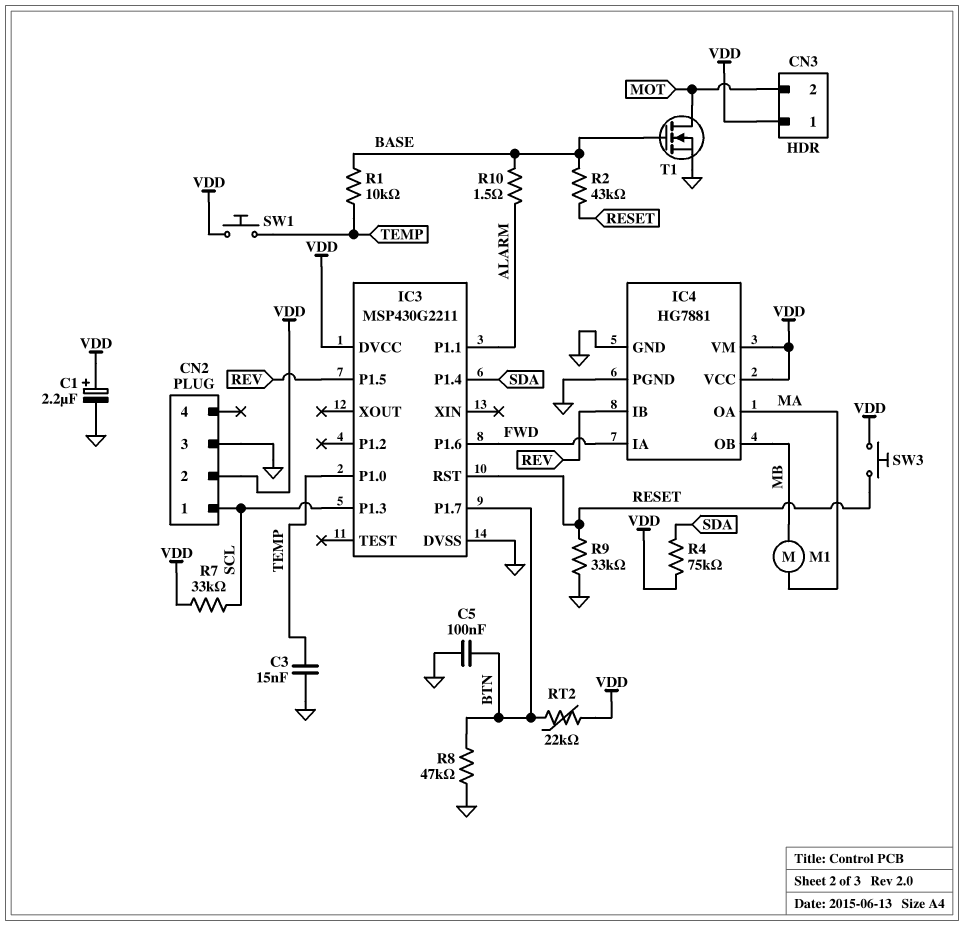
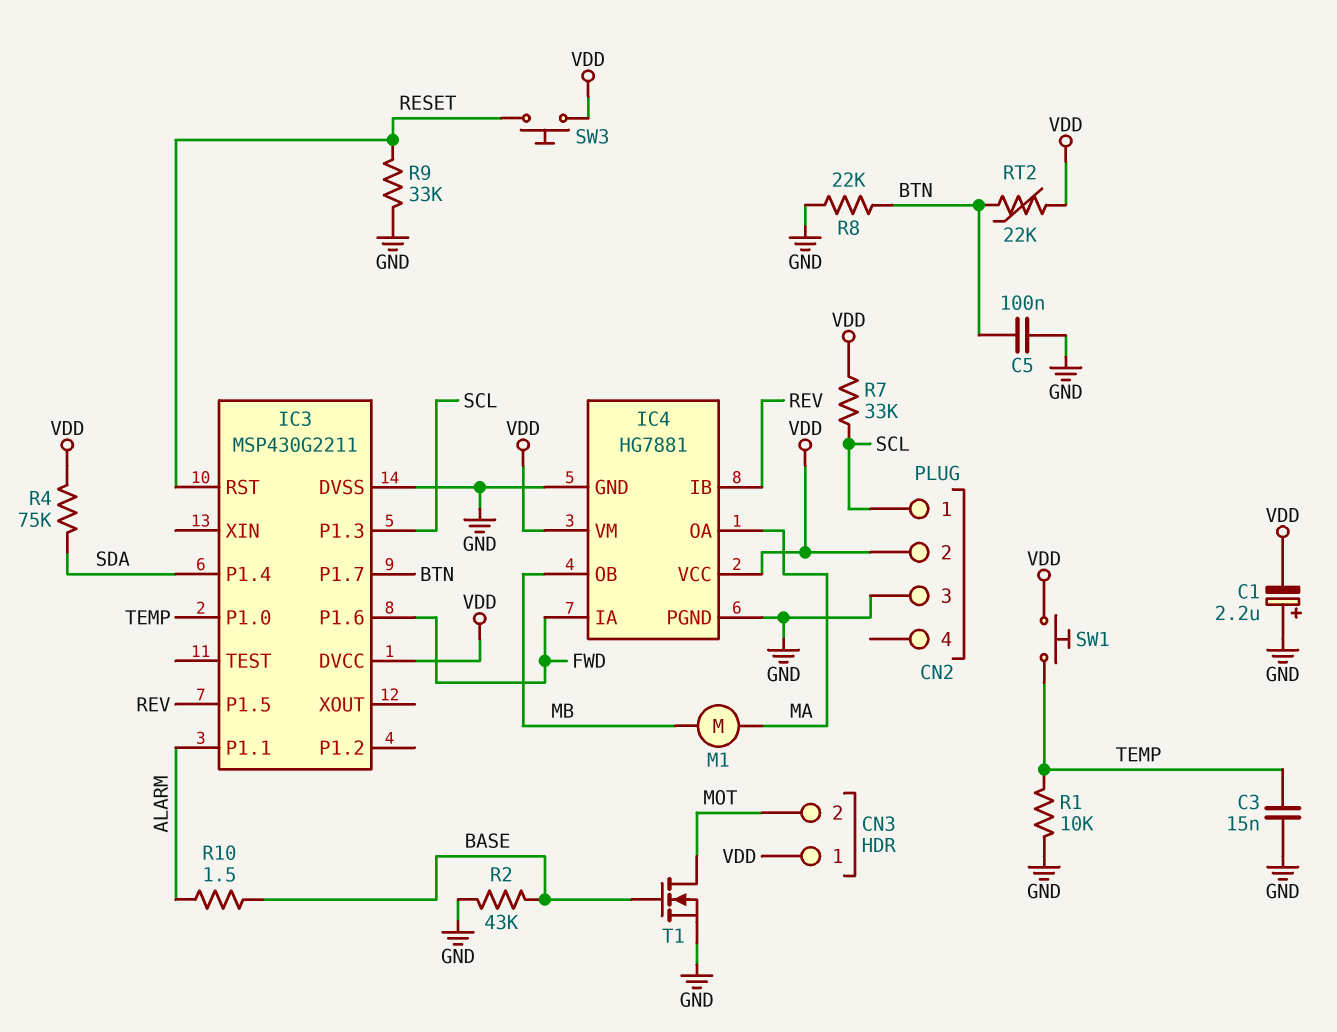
C1: 2.2uF (plus VDD, minus GND) -> 2.2uF (plus GND, minus VDD)
R1: 10k (BASE, TEMP) -> 10k (GND, TEMP)
R2: 43k (BASE, RESET) -> 43k (BASE, GND)
R8: 47k (BTN, GND) -> 22k (BTN, GND)

